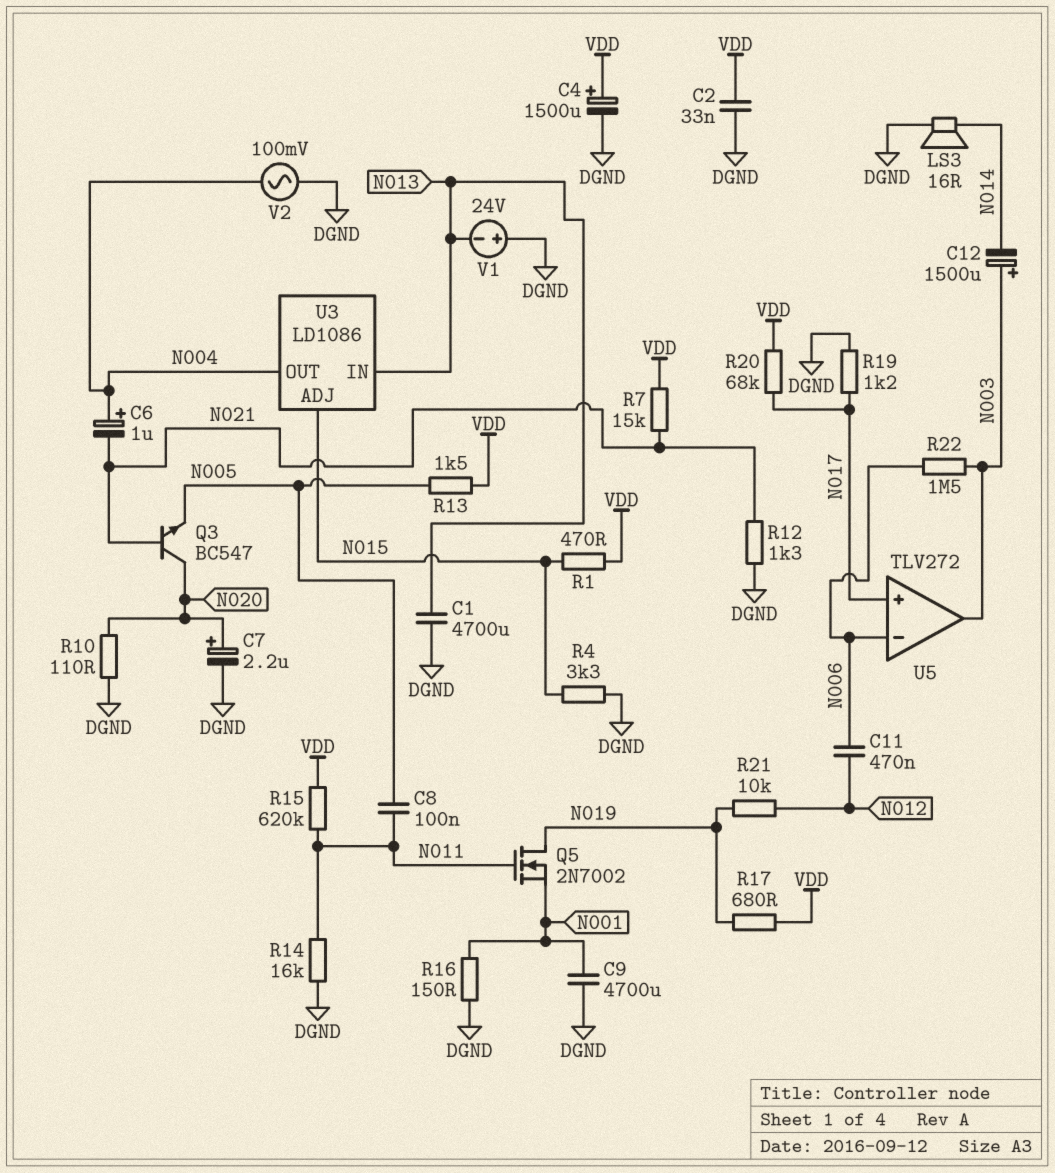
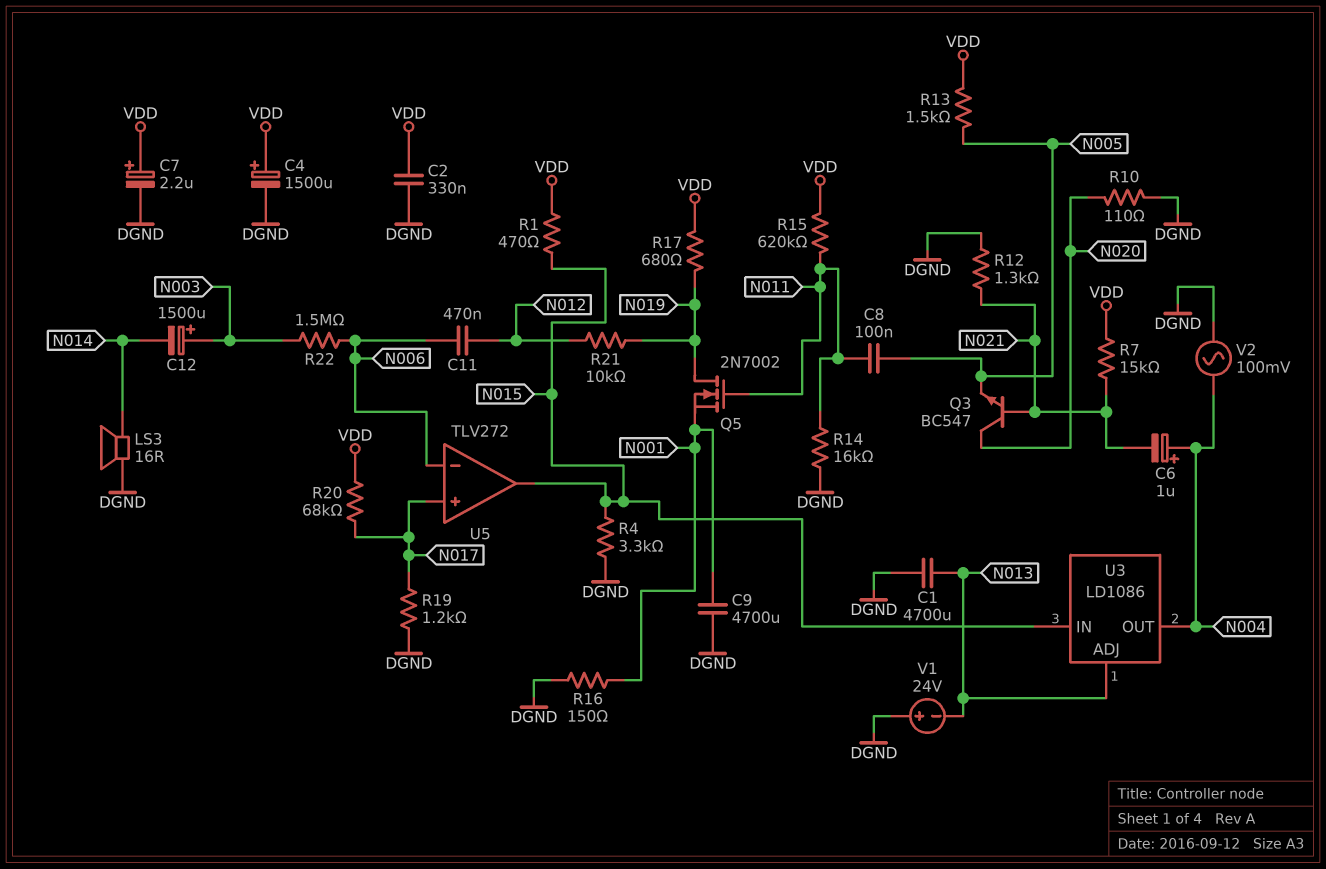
C2: 33nF (DGND, VDD) -> 330nF (DGND, VDD)
C7: 2.2uF (plus N020, minus DGND) -> 2.2uF (plus VDD, minus DGND)
U3 pin ADJ: N015 -> N013
U3 pin IN: N013 -> N015
U5 pin out: N003 -> N015

